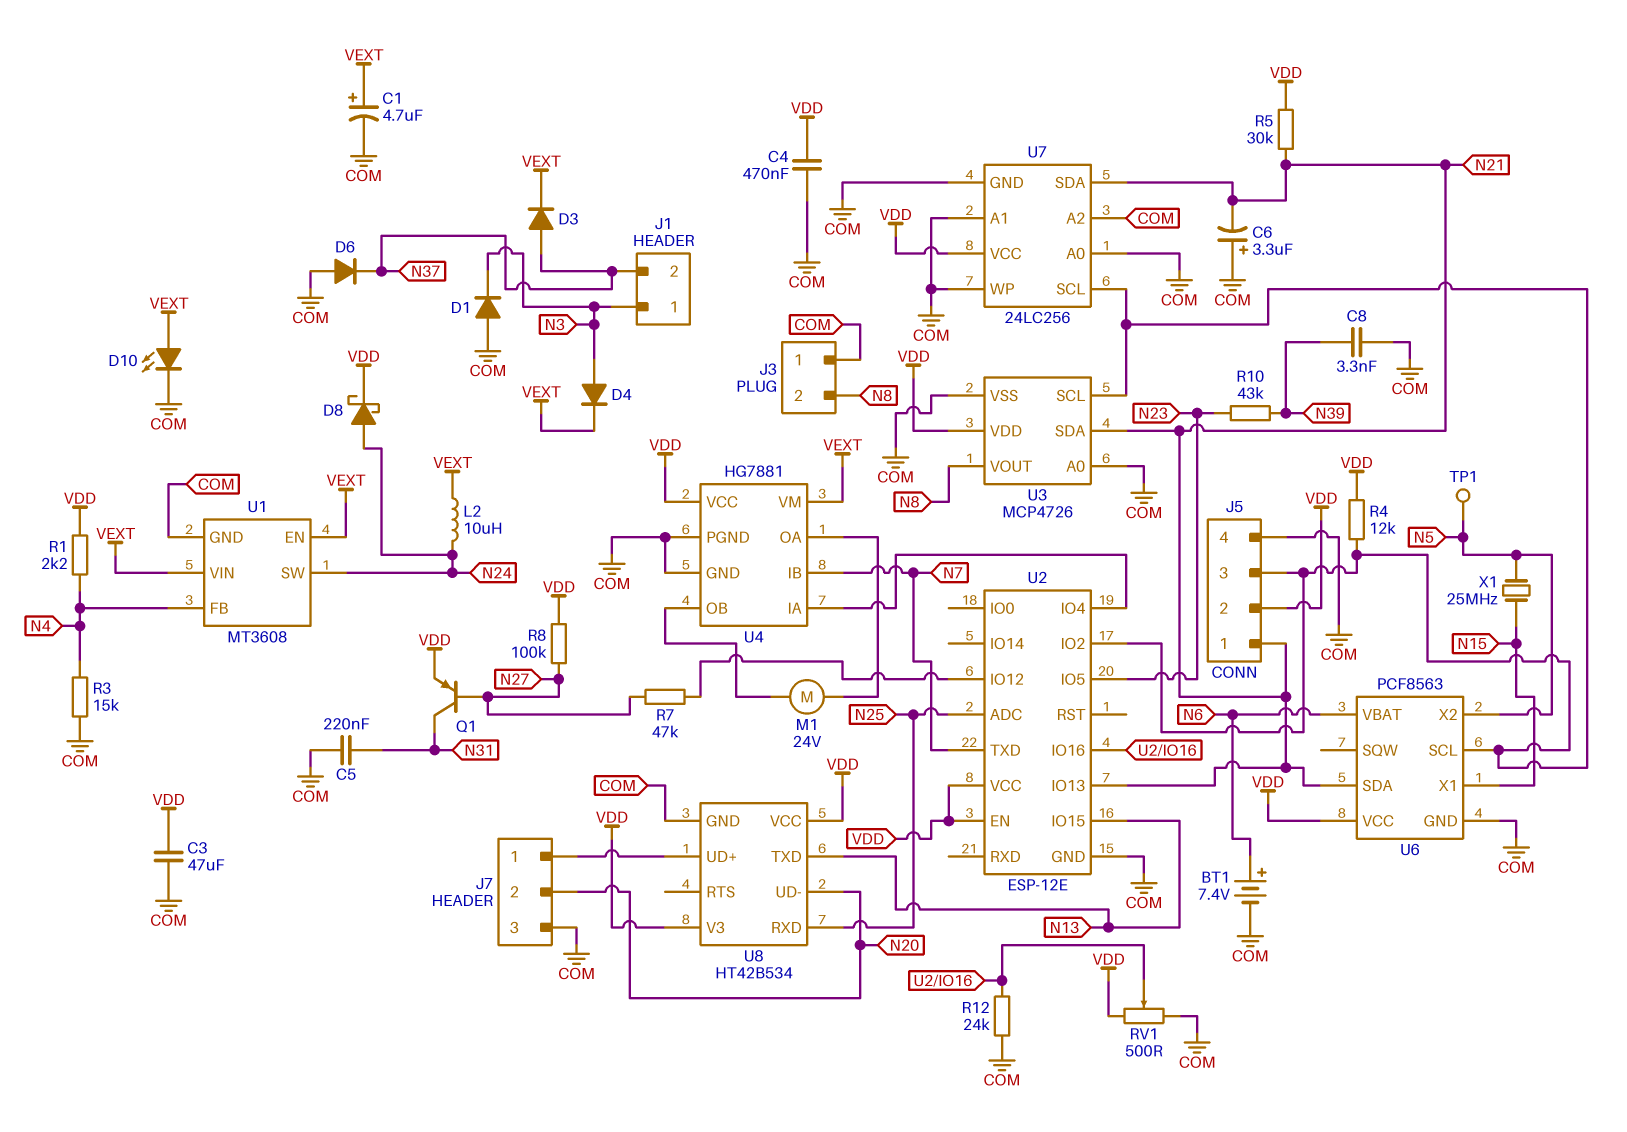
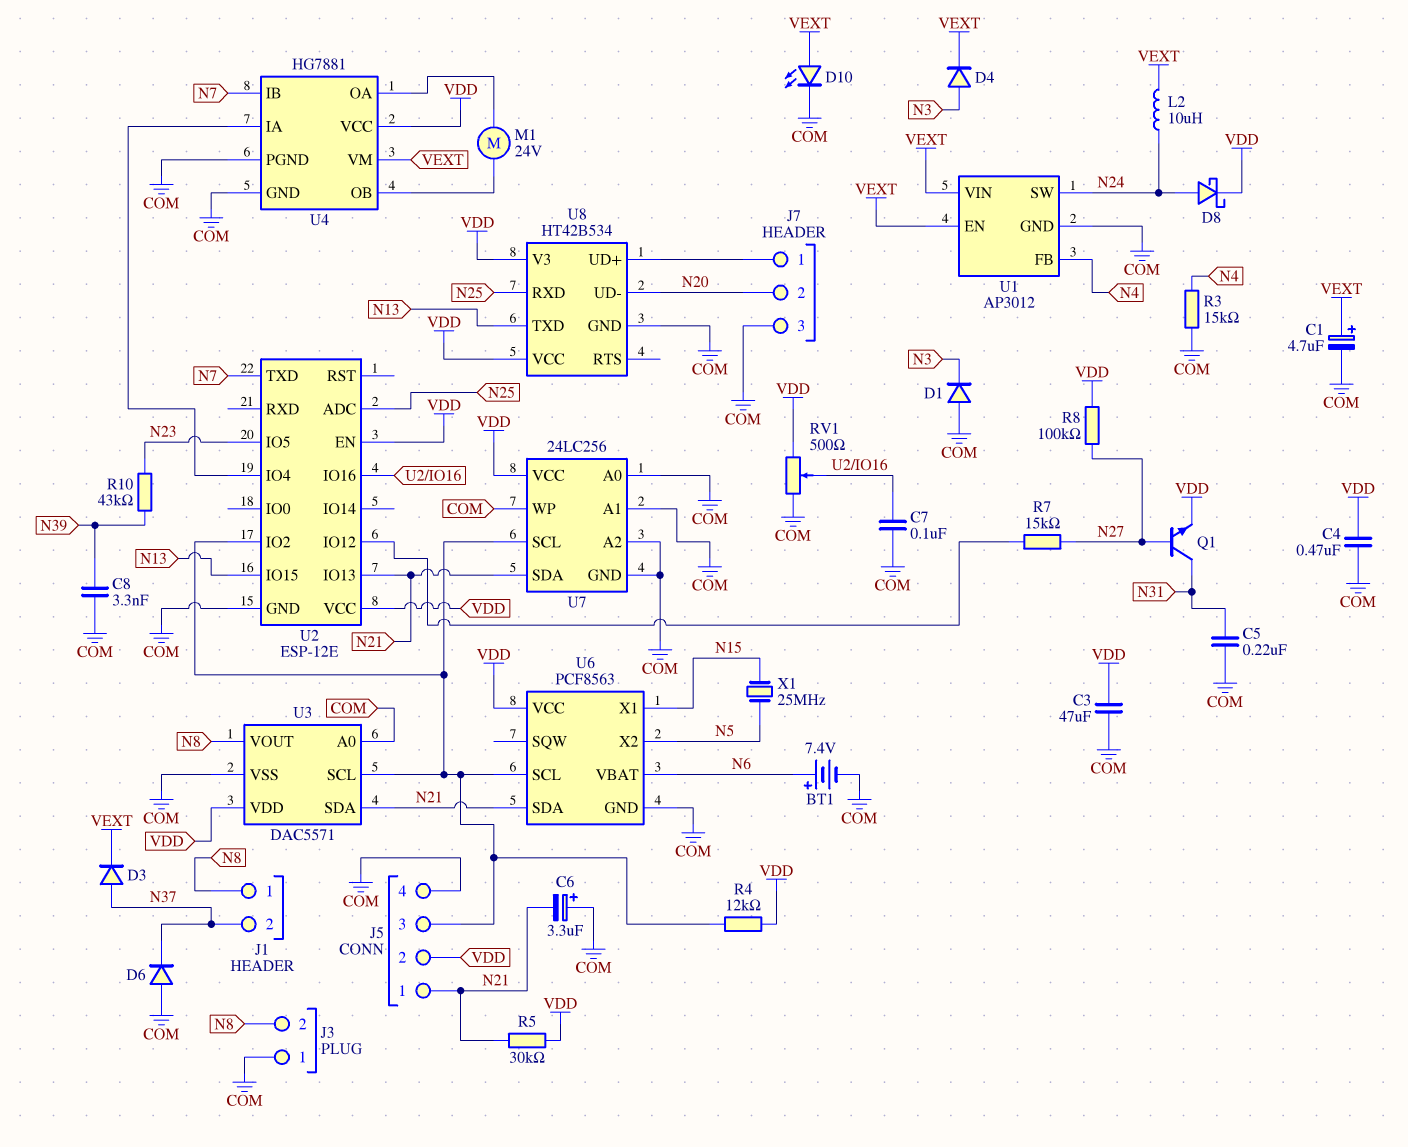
C7: none -> 100nF (COM, U2/IO16)
J1 pin 1: N3 -> N8
Q1: PNP (B N27, C N31, E VDD) -> NPN (B N27, C N31, E VDD)
R1: 2.2k (N4, VDD) -> none
R7: 47k (N27, U2/IO12) -> 15k (N27, U2/IO12)
R12: 24k (COM, U2/IO16) -> none
TP1: test point (N5) -> none
U1: MT3608 -> AP3012
U3: MCP4726 -> DAC5571

